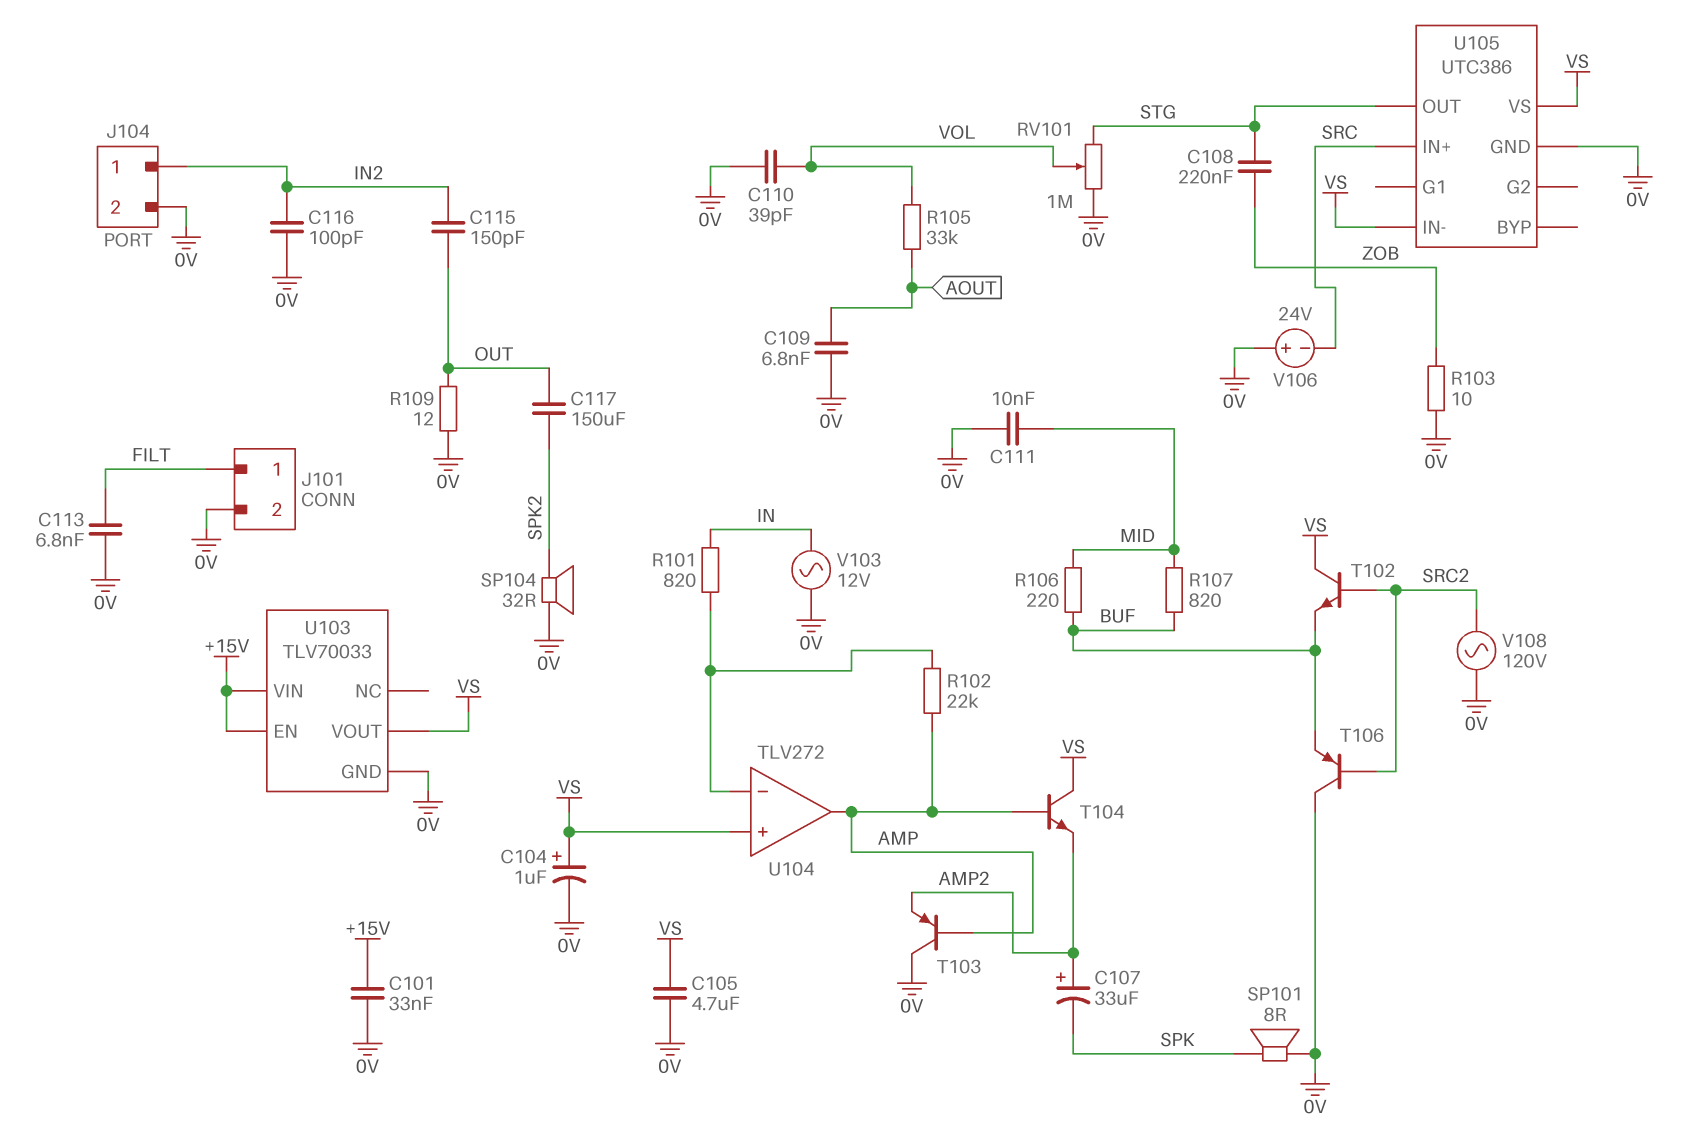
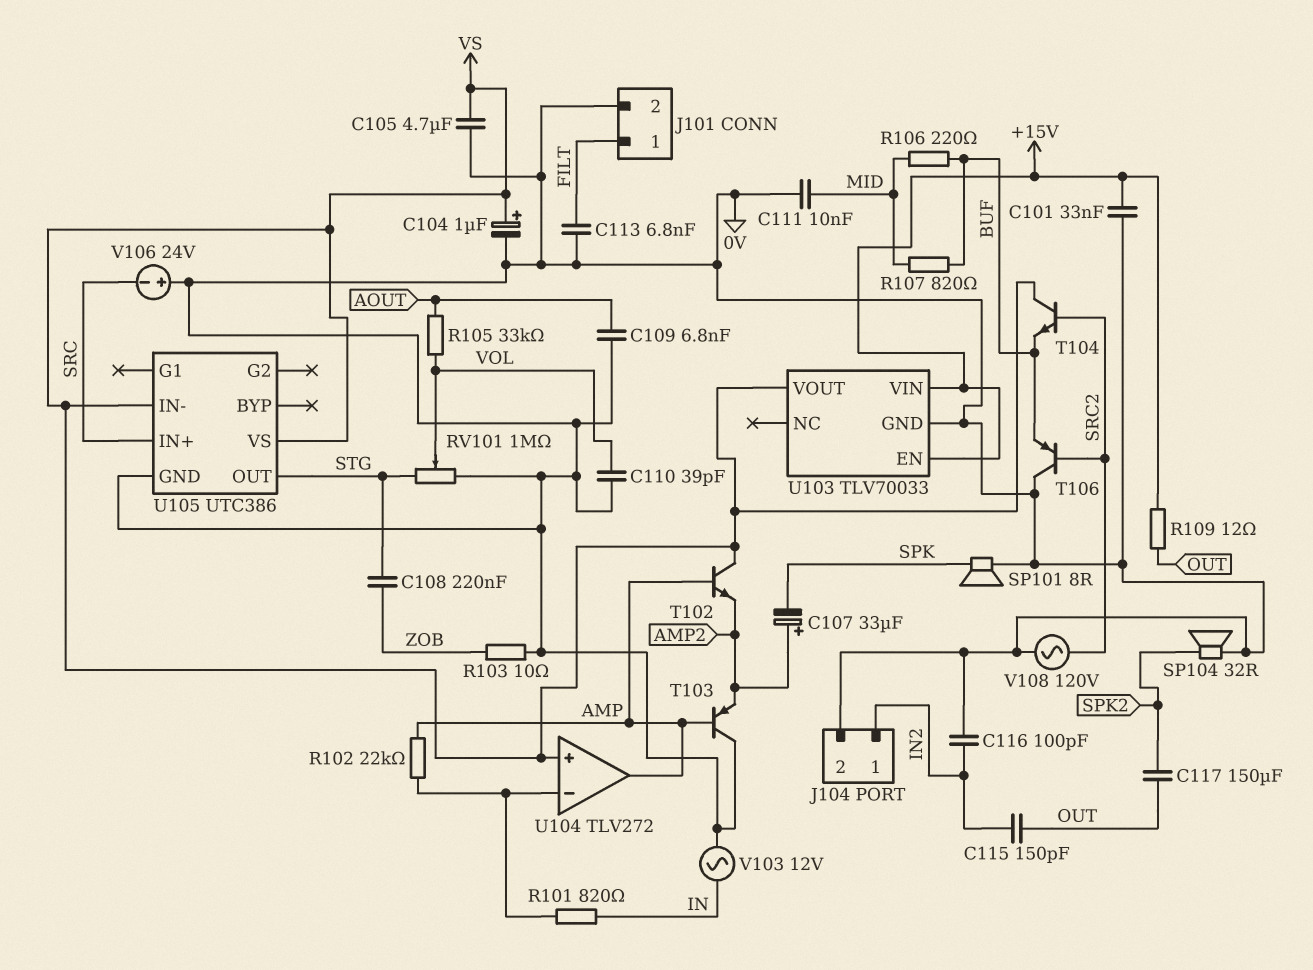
R109: 12 (0V, OUT) -> 12 (+15V, OUT)
T102: NPN (B SRC2, C VS, E BUF) -> NPN (B AMP, C VS, E AMP2)
T104: NPN (B AMP, C VS, E AMP2) -> NPN (B SRC2, C VS, E BUF)

